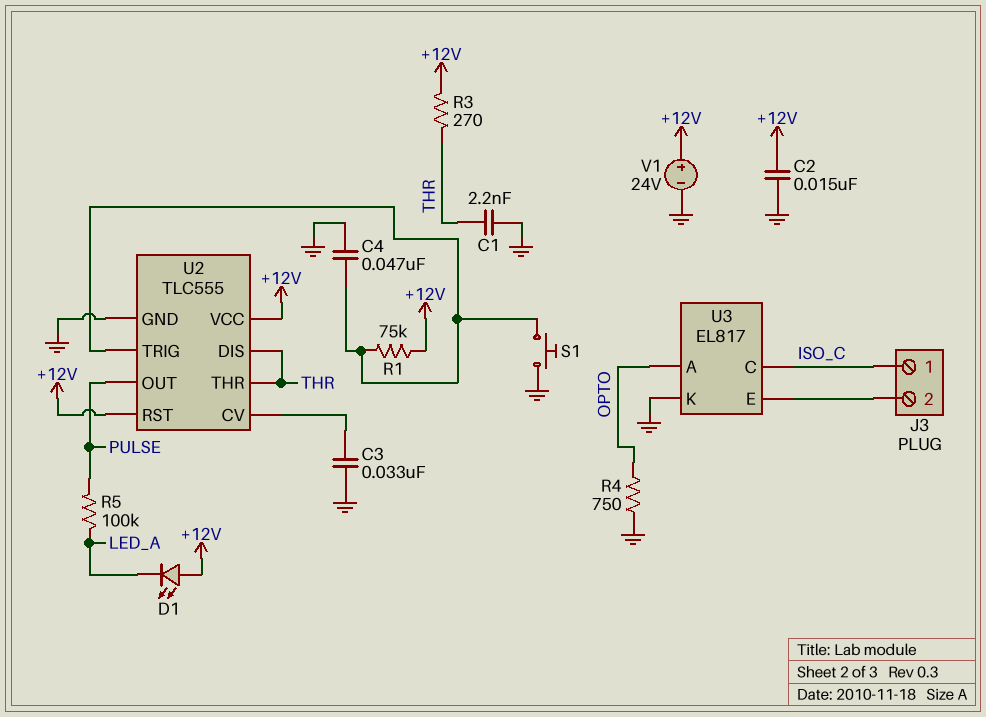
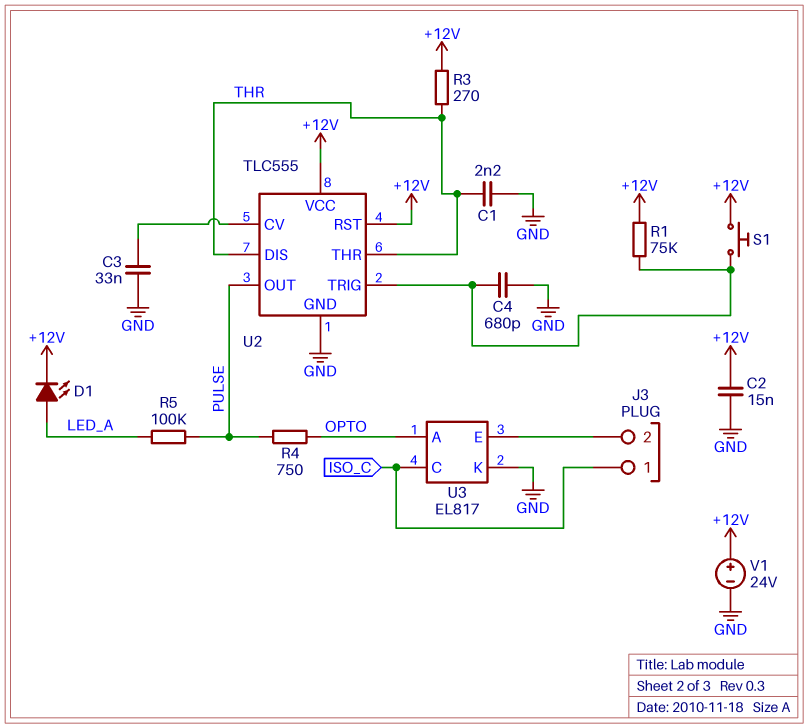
C4: 47nF (GND, U2/TRIG) -> 680pF (GND, U2/TRIG)
D1: LED (A +12V, K LED_A) -> LED (A LED_A, K +12V)
R4: 750 (GND, OPTO) -> 750 (OPTO, PULSE)
S1: button (GND, U2/TRIG) -> button (+12V, U2/TRIG)

